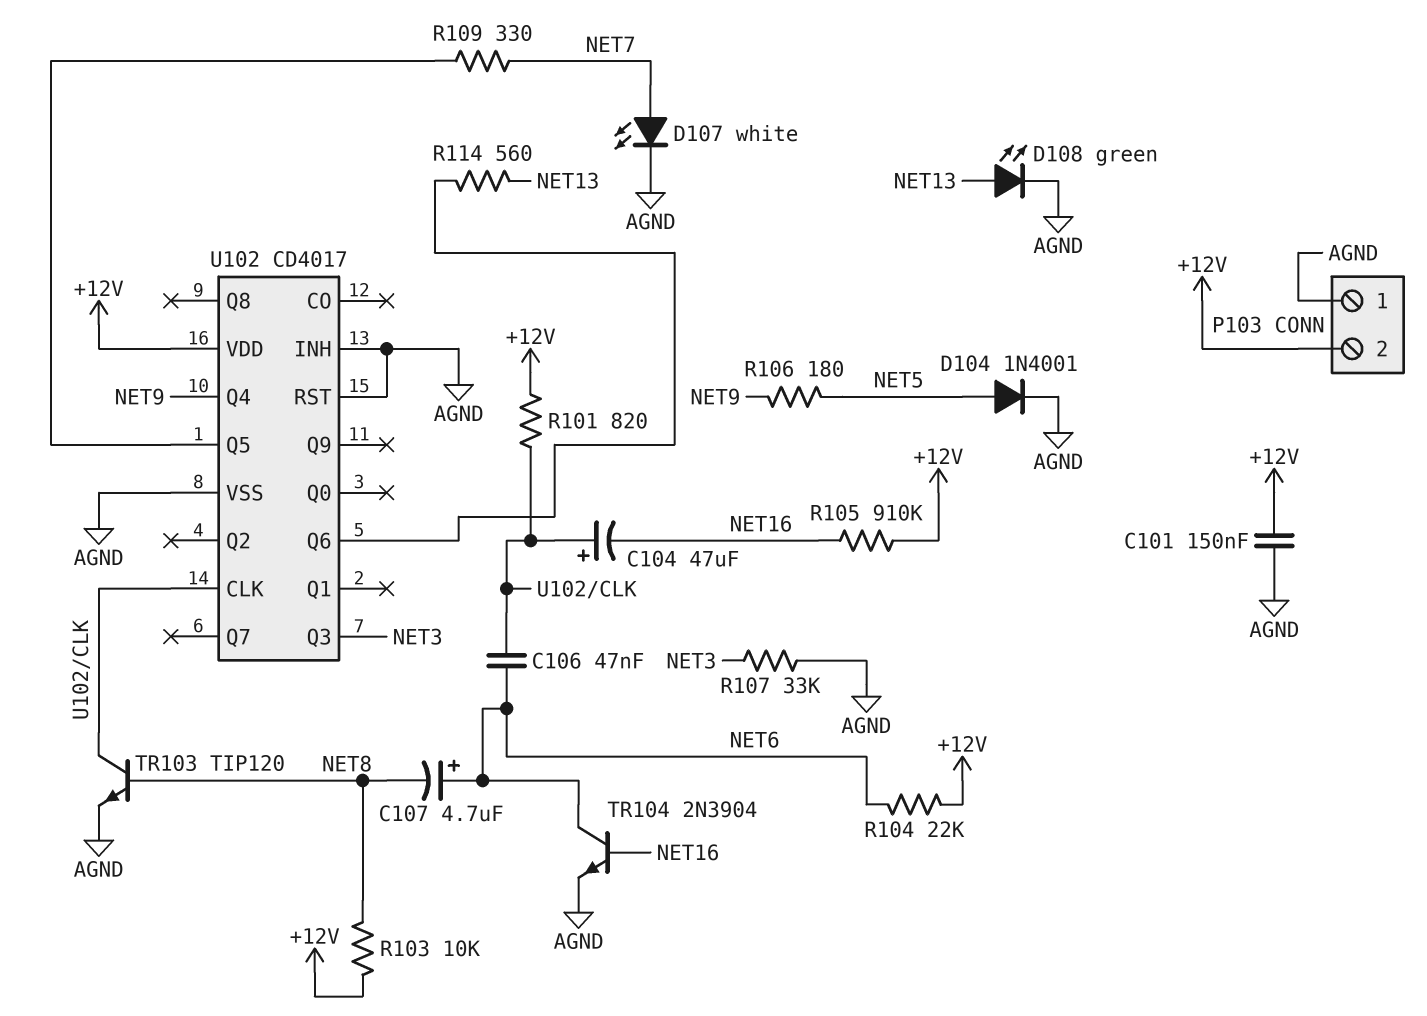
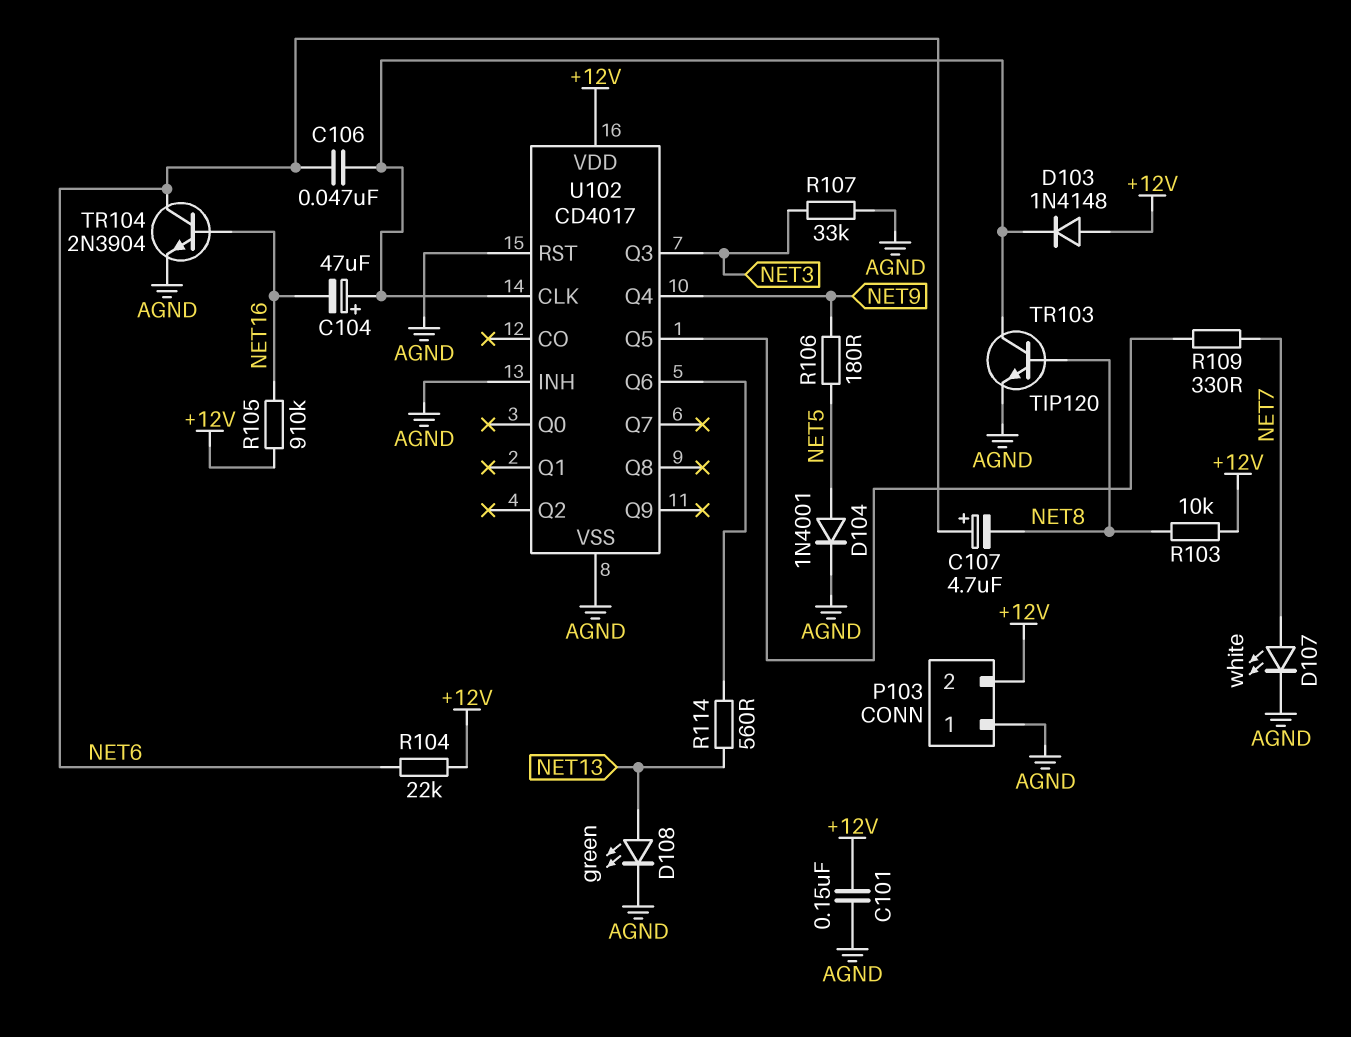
D103: none -> diode 1N4148 (A +12V, K U102/CLK)
R101: 820 (+12V, U102/CLK) -> none

